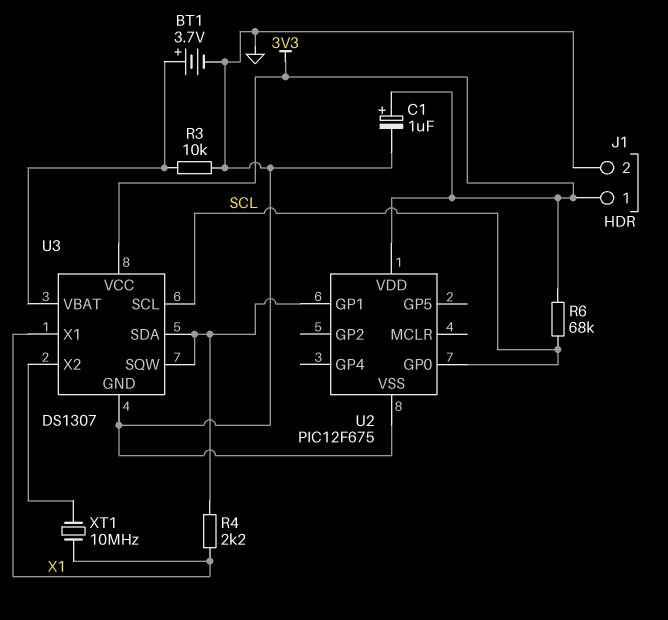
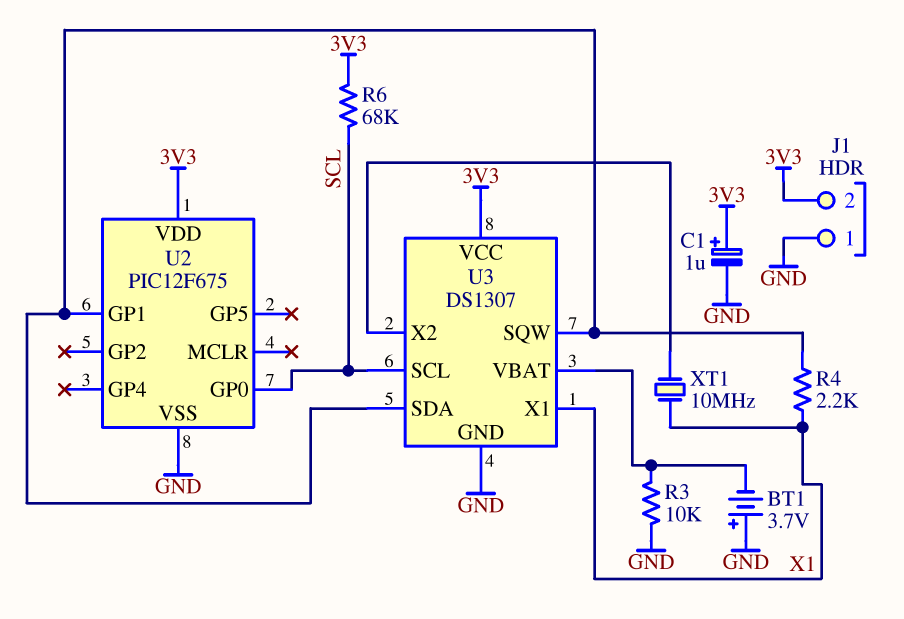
BT1: 3.7V (plus U3/VBAT, minus GND) -> 3.7V (plus GND, minus U3/VBAT)
J1 pin 1: 3V3 -> GND
J1 pin 2: GND -> 3V3

